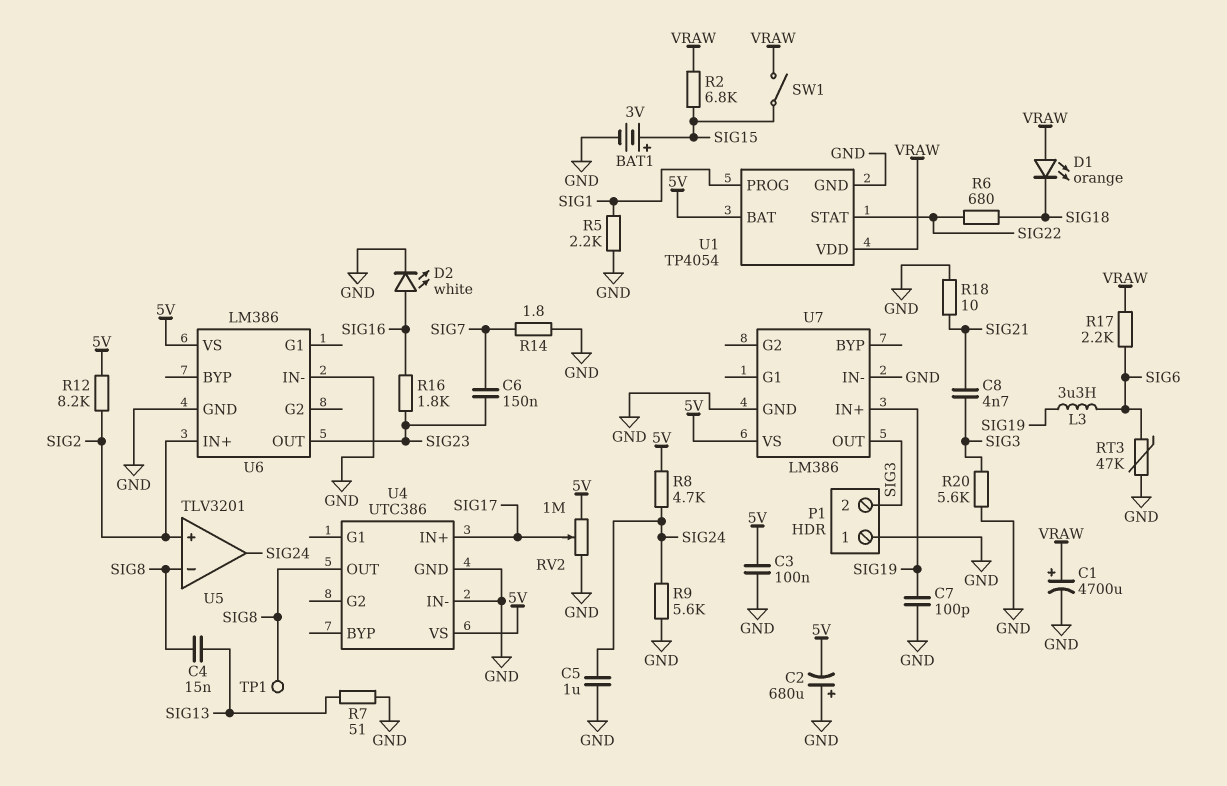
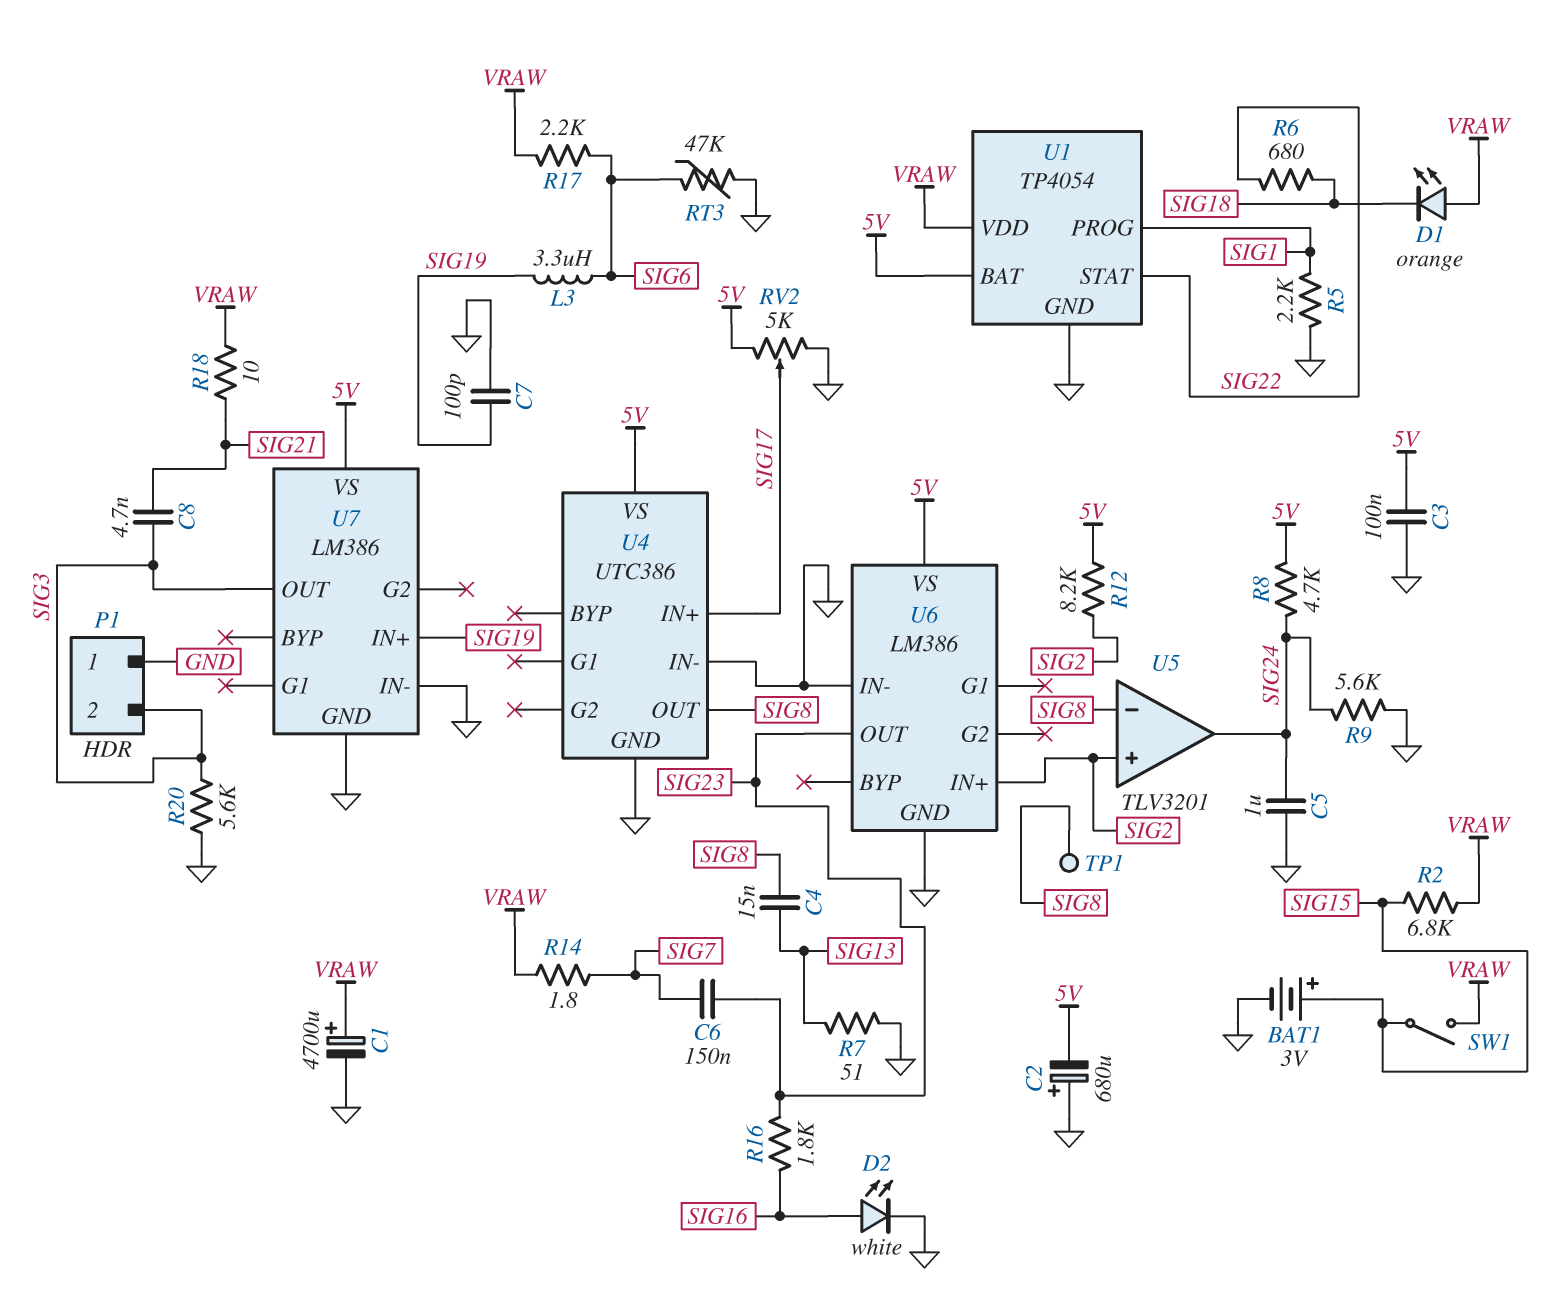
R14: 1.8 (GND, SIG7) -> 1.8 (SIG7, VRAW)
R18: 10 (GND, SIG21) -> 10 (SIG21, VRAW)
RV2: 1M (5V, GND, wiper SIG17) -> 5k (5V, GND, wiper SIG17)

